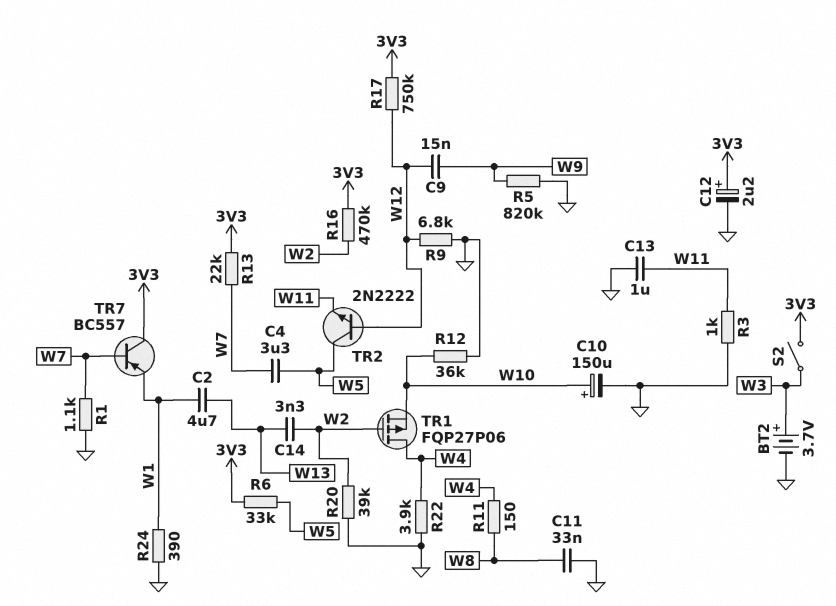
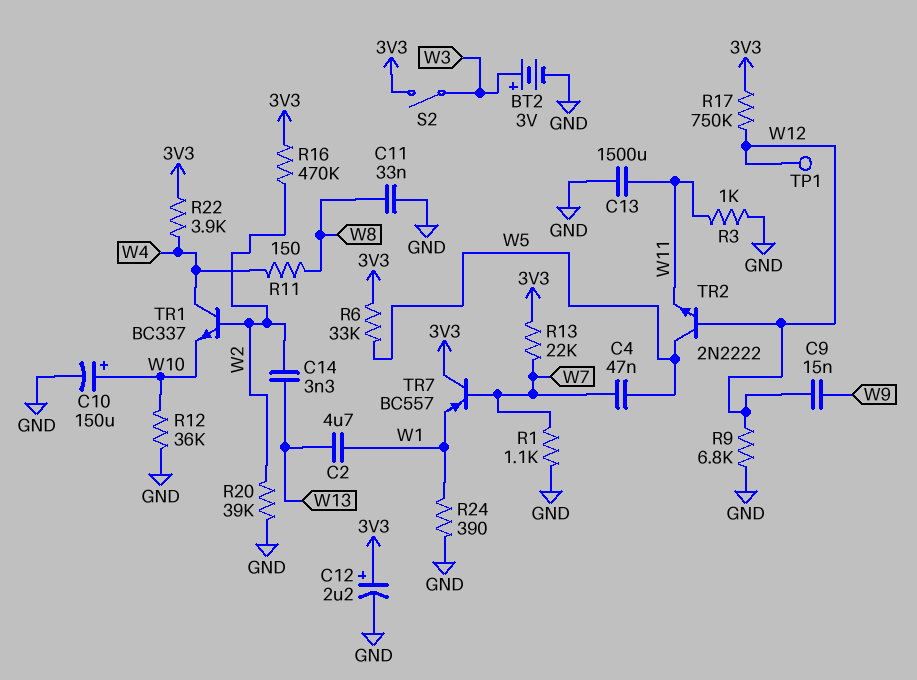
BT2: 3.7V (plus W3, minus GND) -> 3V (plus W3, minus GND)
C4: 3.3uF (W5, W7) -> 47nF (W5, W7)
C13: 1uF (GND, W11) -> 1500uF (GND, W11)
R5: 820k (GND, W9) -> none
R22: 3.9k (GND, W4) -> 3.9k (3V3, W4)
TP1: none -> test point (W12)
TR1: PMOS FQP27P06 (G W2, D W4, S W10) -> NPN BC337 (B W2, C W4, E W10)

